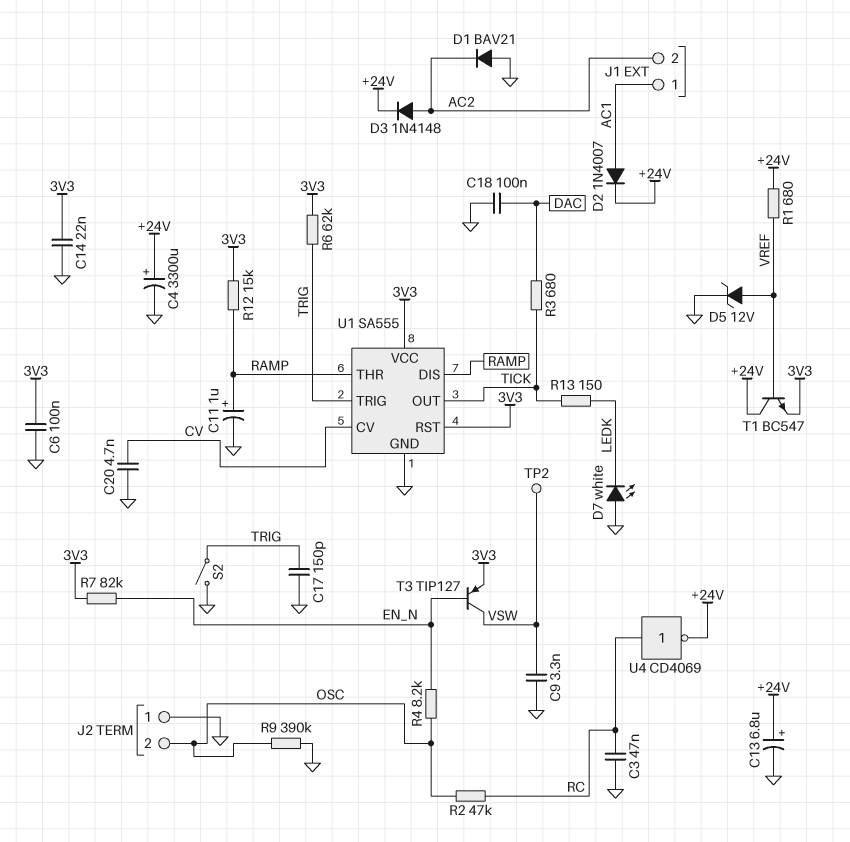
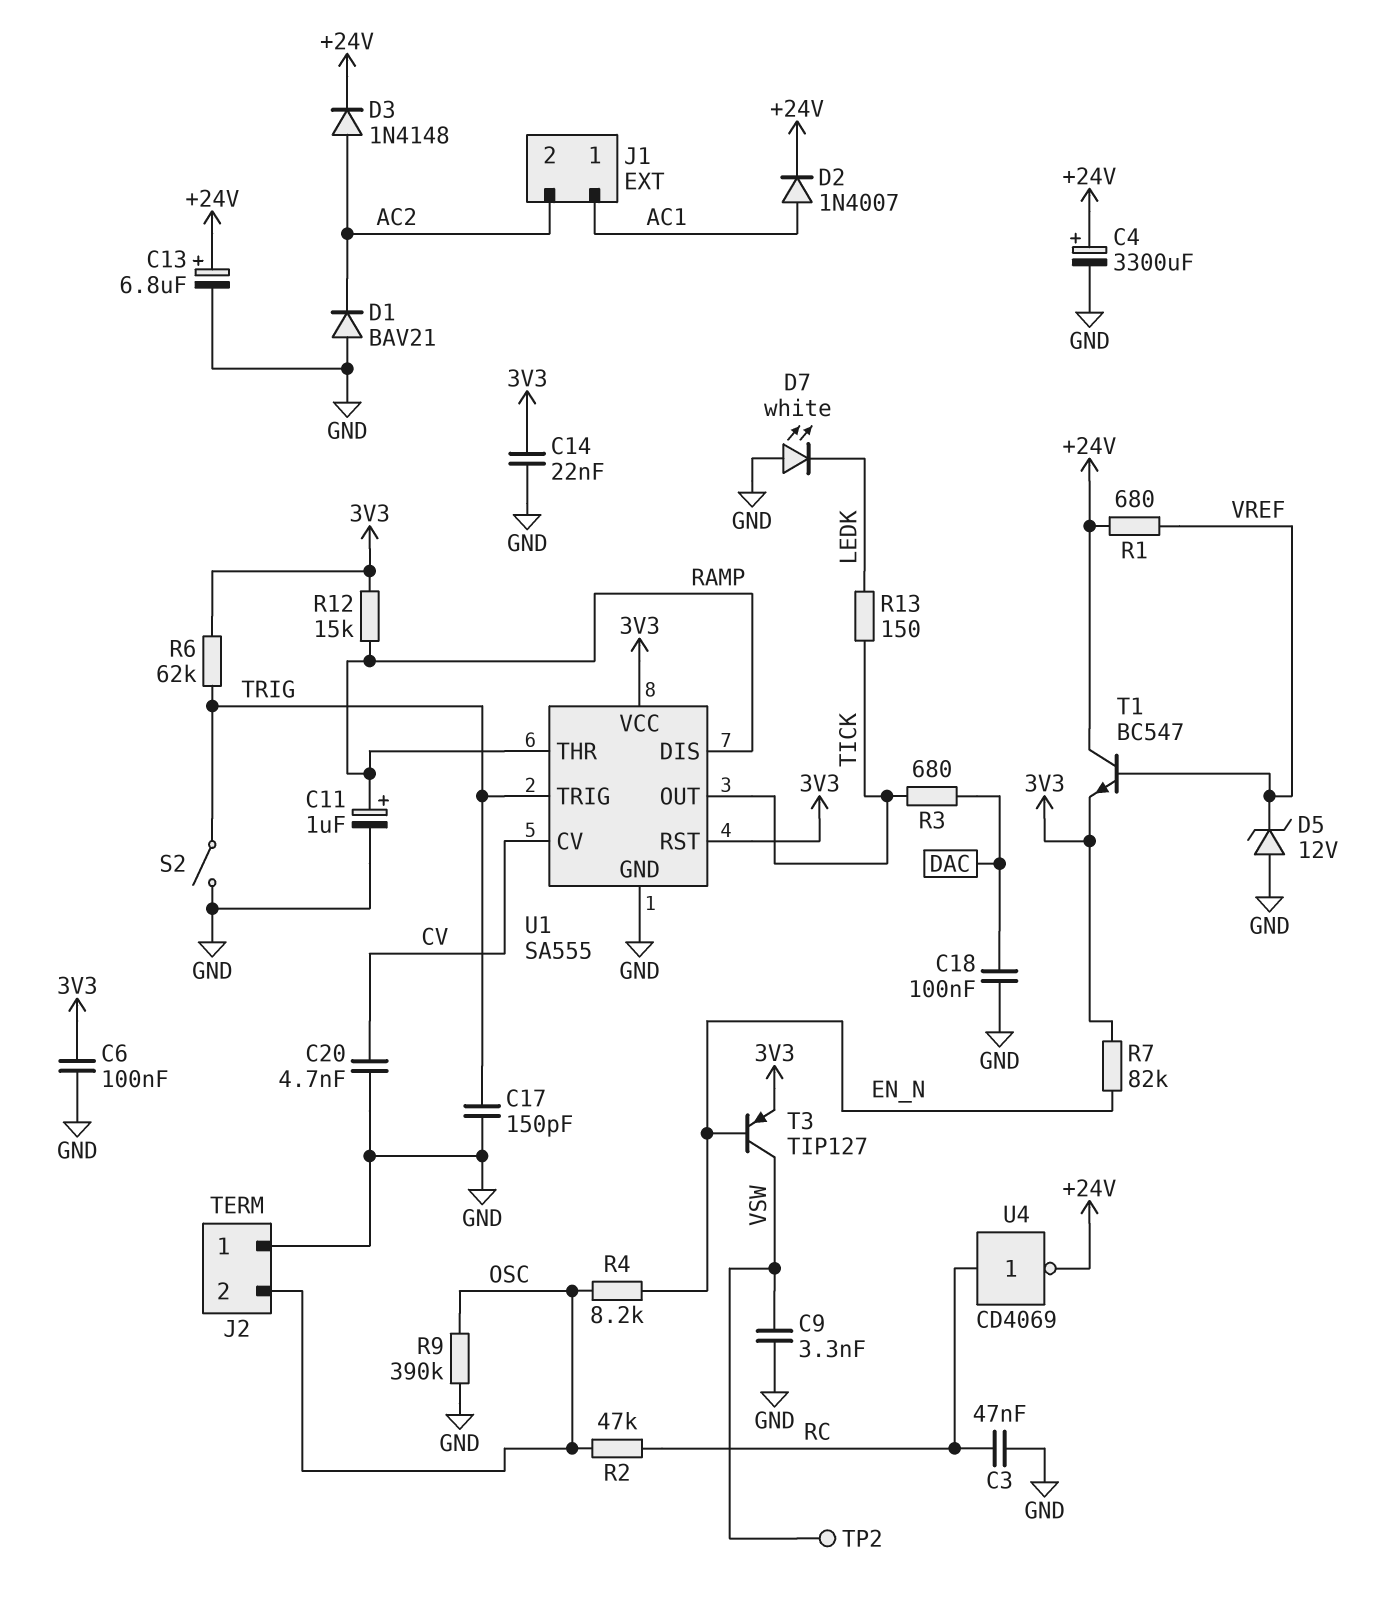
D5: zener 12V (A VREF, K GND) -> zener 12V (A GND, K VREF)

